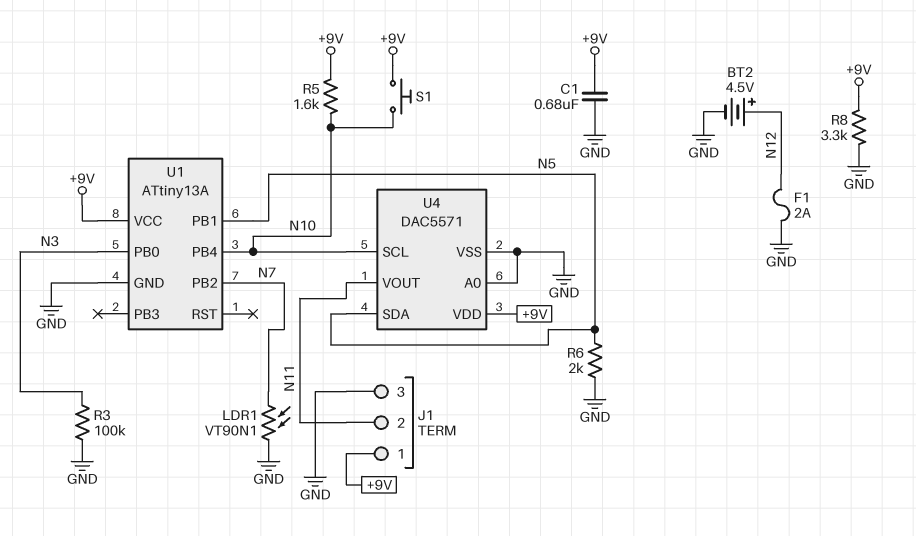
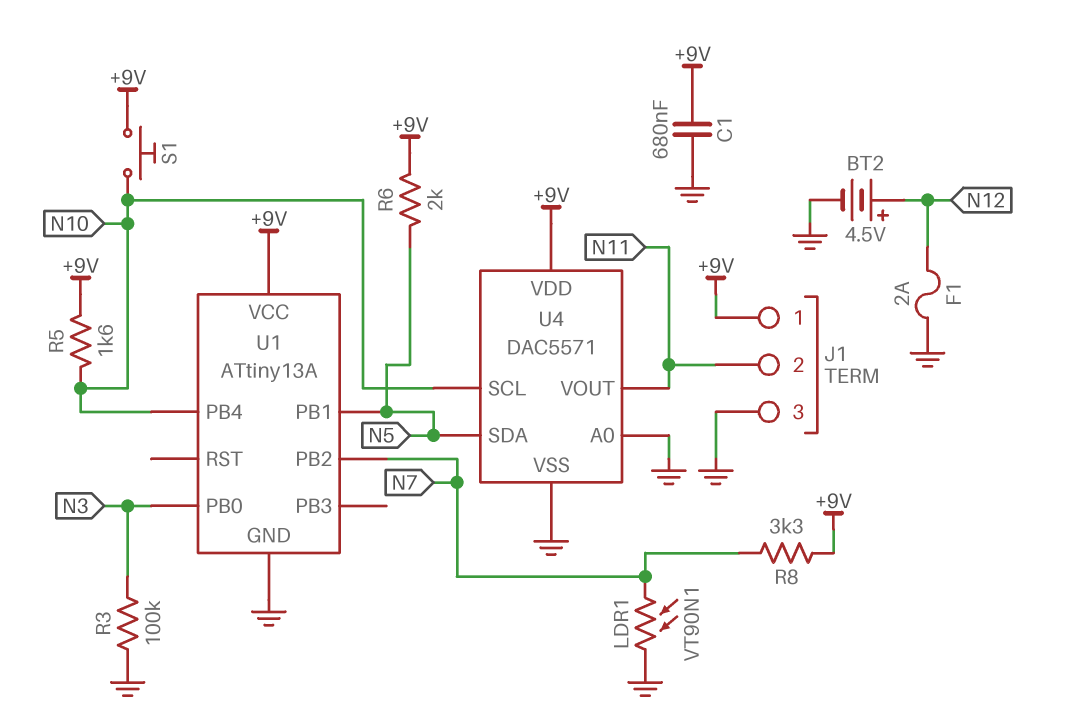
R6: 2k (GND, N5) -> 2k (+9V, N5)
R8: 3.3k (+9V, GND) -> 3.3k (+9V, N7)

